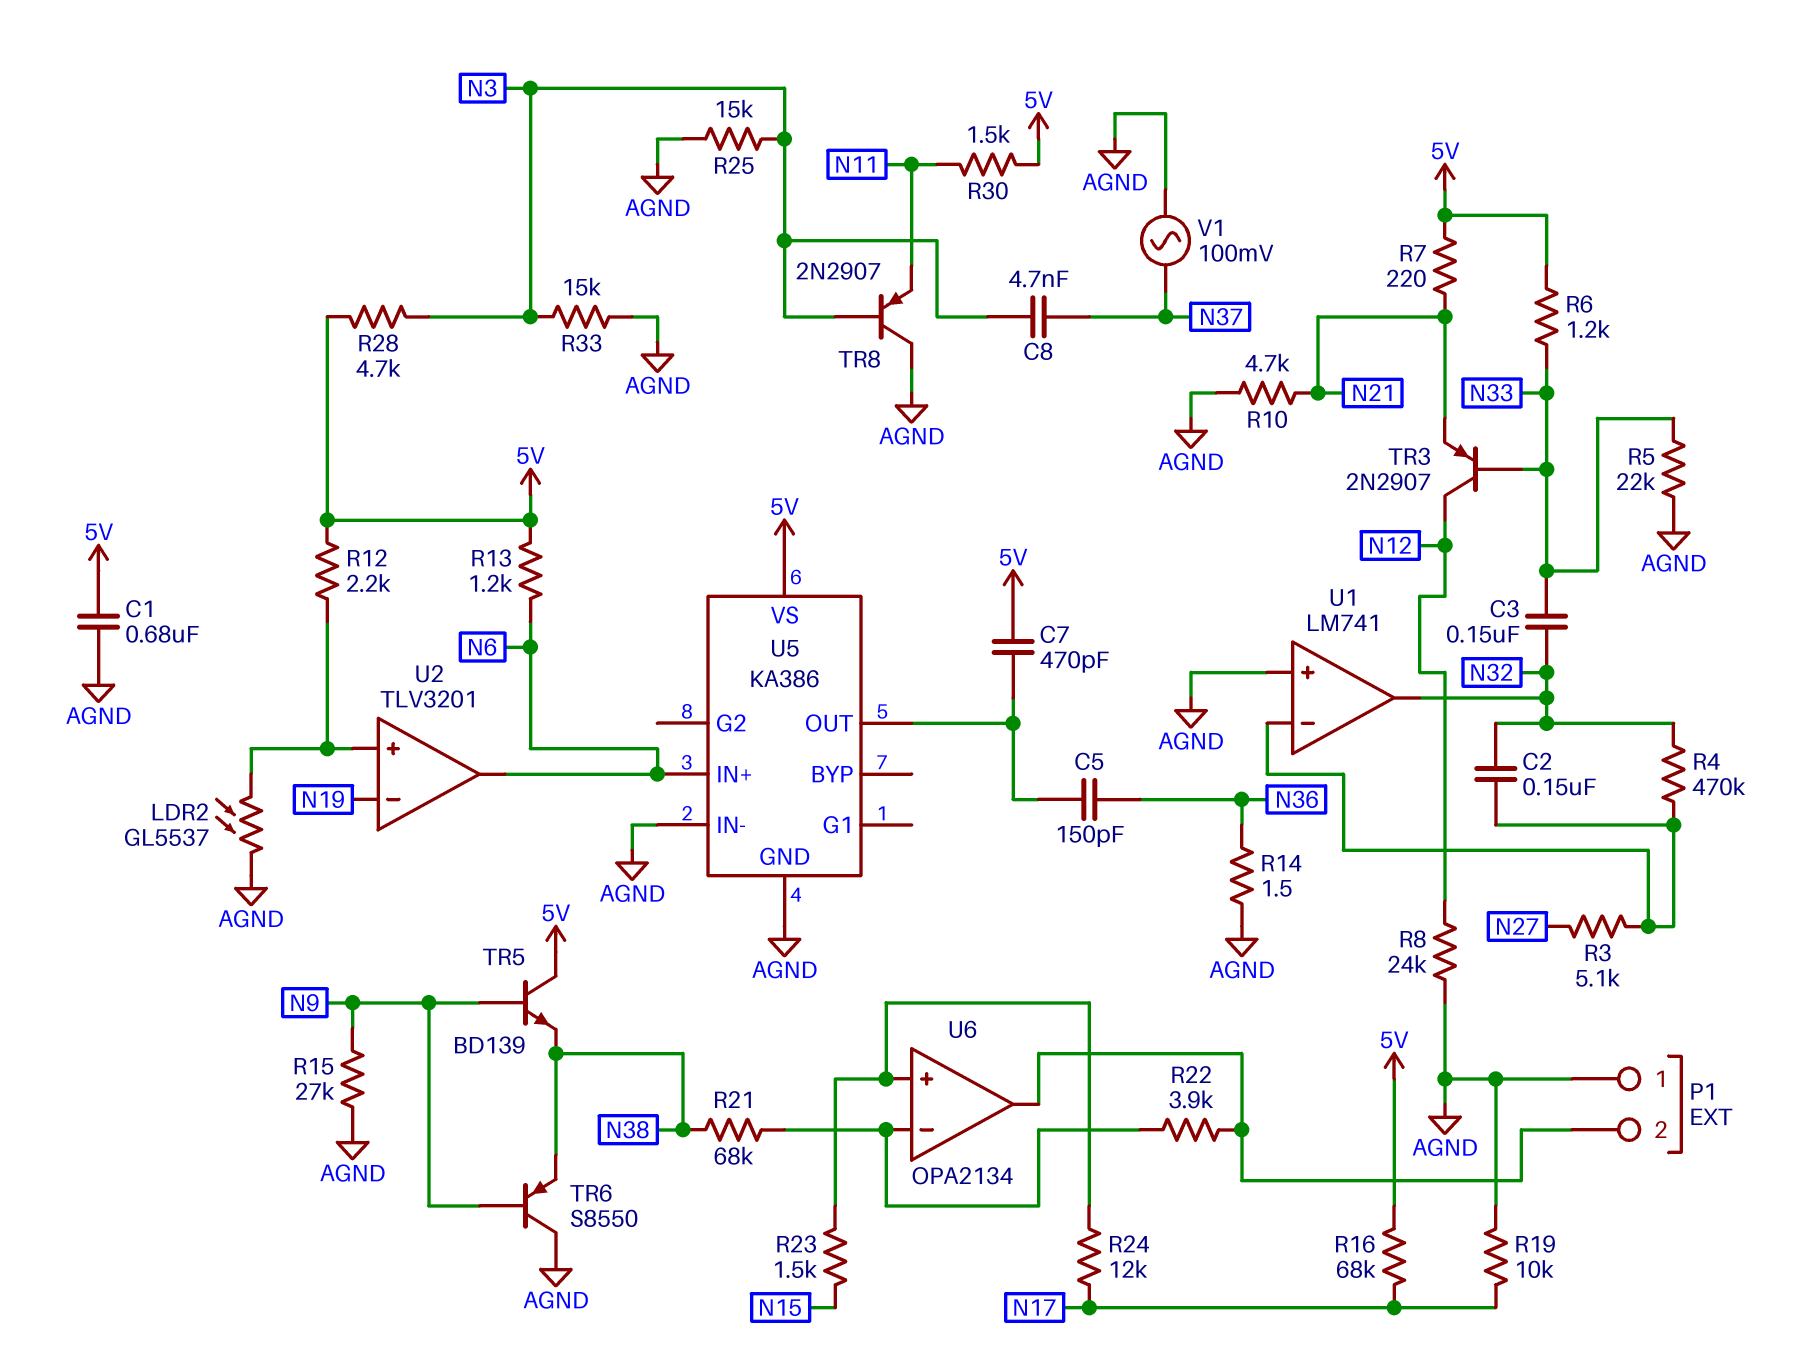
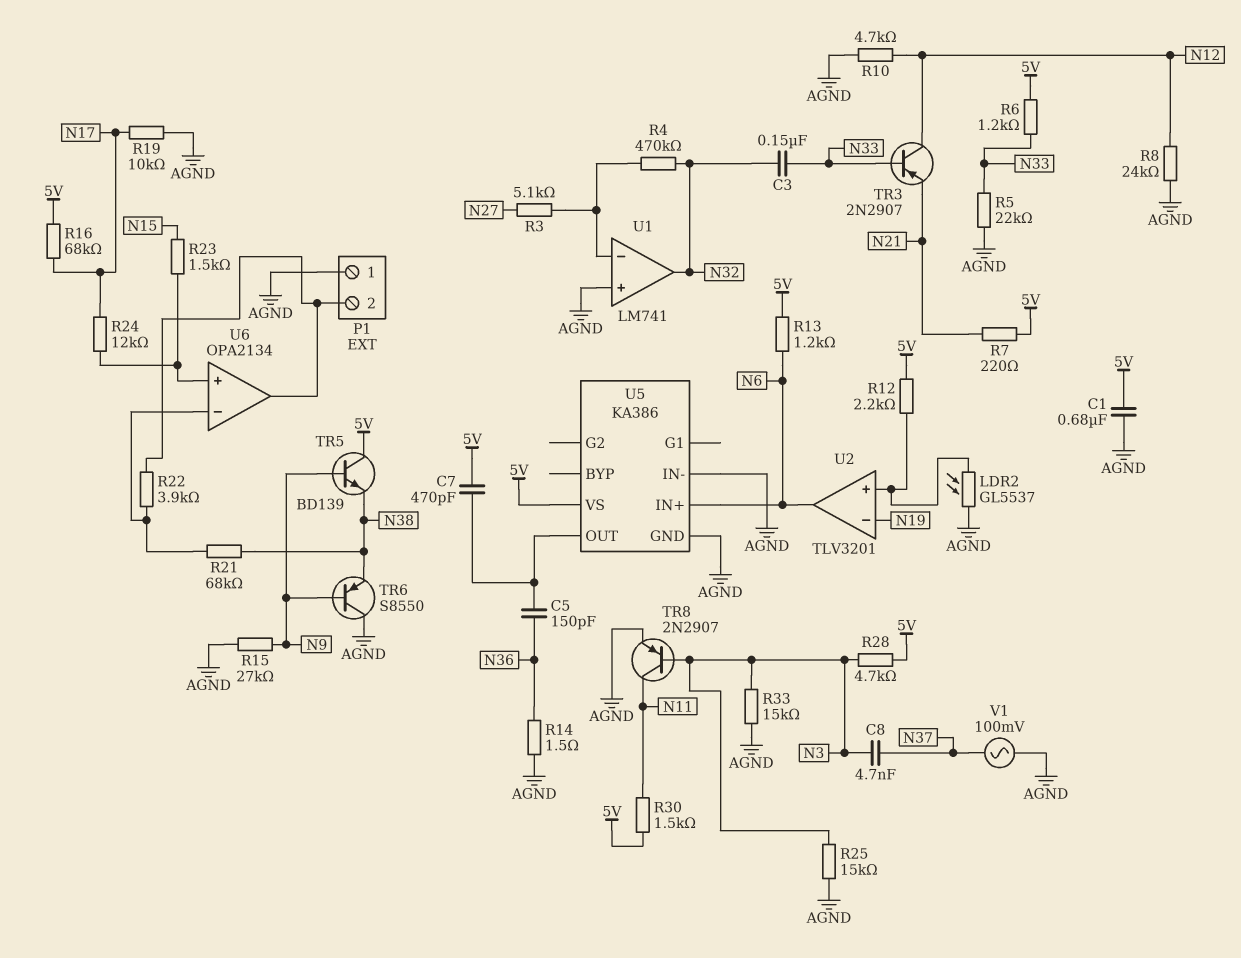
C2: 150nF (N32, U1/in-) -> none
R10: 4.7k (AGND, N21) -> 4.7k (AGND, N12)
TR8: PNP 2N2907 (B N3, C AGND, E N11) -> PNP 2N2907 (B N3, C N11, E AGND)

